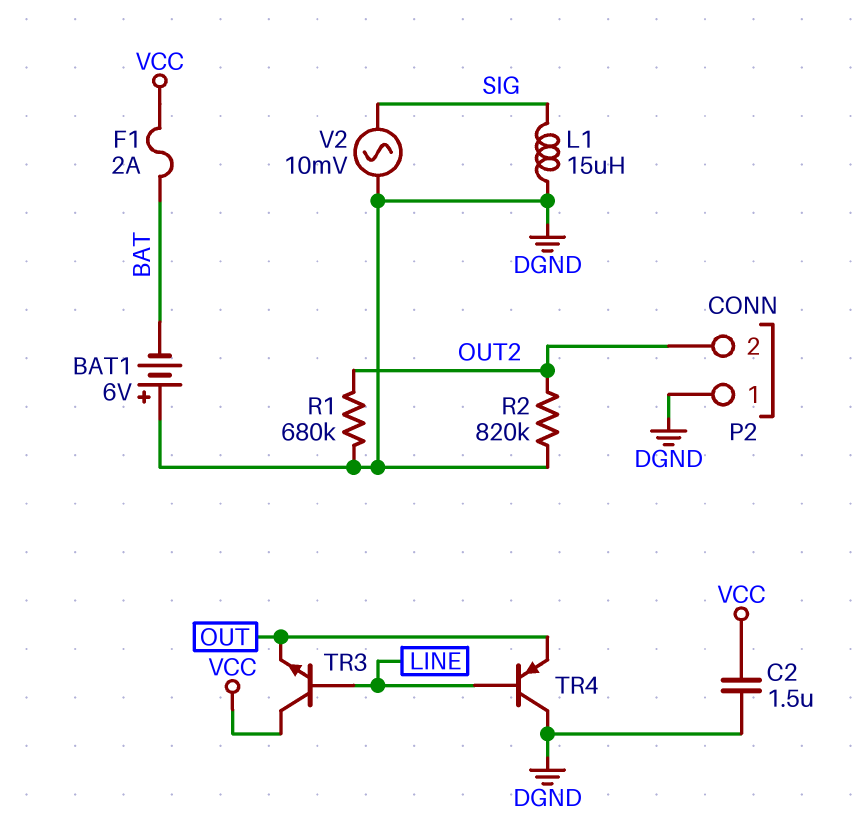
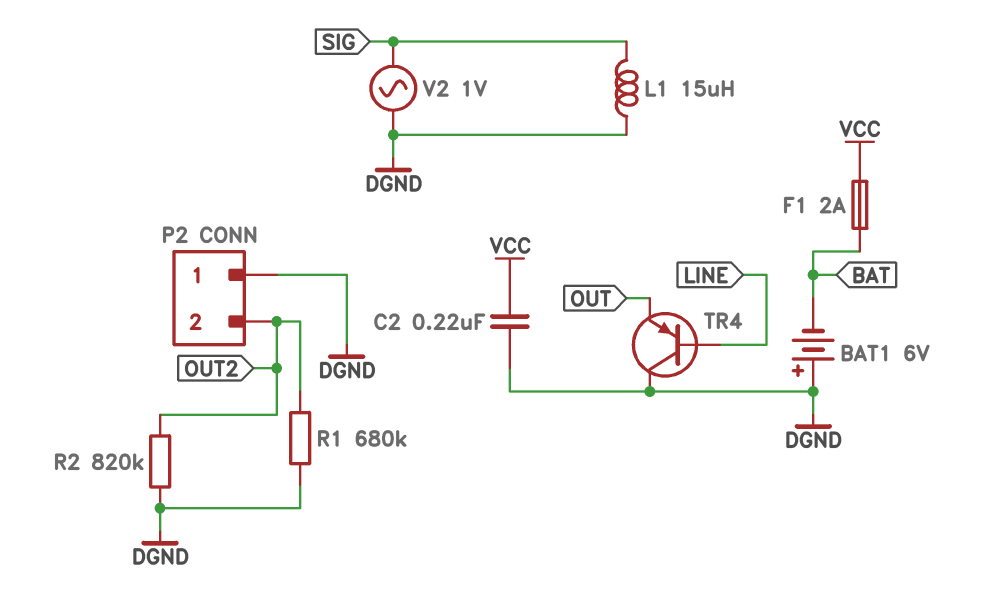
C2: 1.5uF (DGND, VCC) -> 220nF (DGND, VCC)
TR3: NPN (B LINE, C VCC, E OUT) -> none
V2: AC 10mV (DGND, SIG) -> AC 1V (DGND, SIG)

